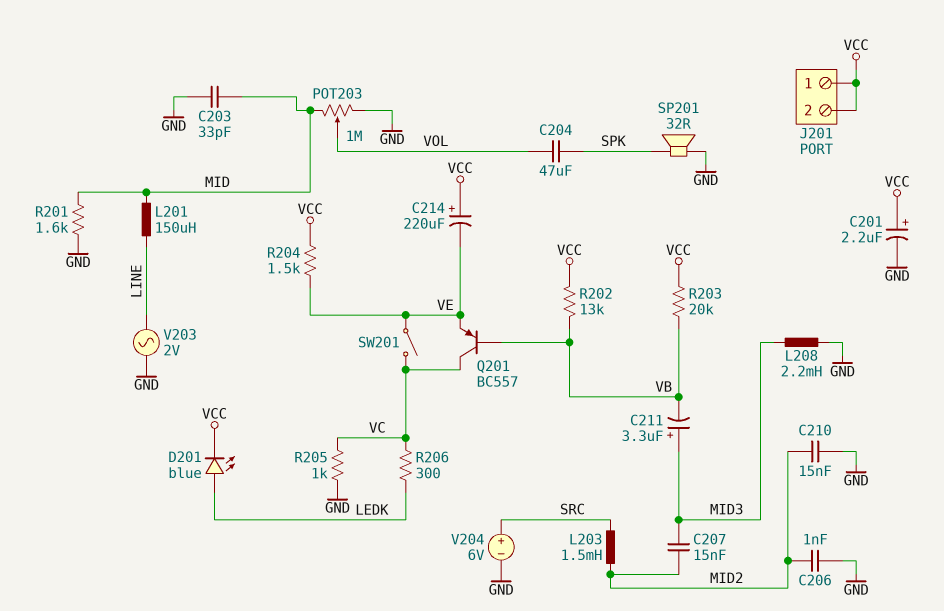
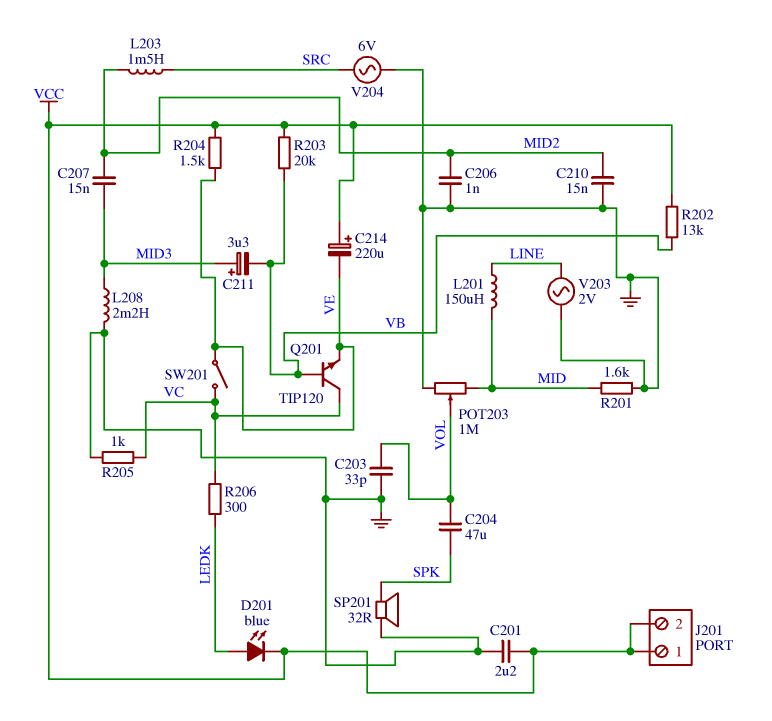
C201: 2.2uF (plus VCC, minus GND) -> 2.2uF (GND, VCC)
C203: 33pF (GND, MID) -> 33pF (GND, VOL)
Q201: PNP BC557 (B VB, C VC, E VE) -> NPN TIP120 (B VB, C VC, E VE)
V204: 6V (plus SRC, minus GND) -> AC 6V (GND, SRC)

